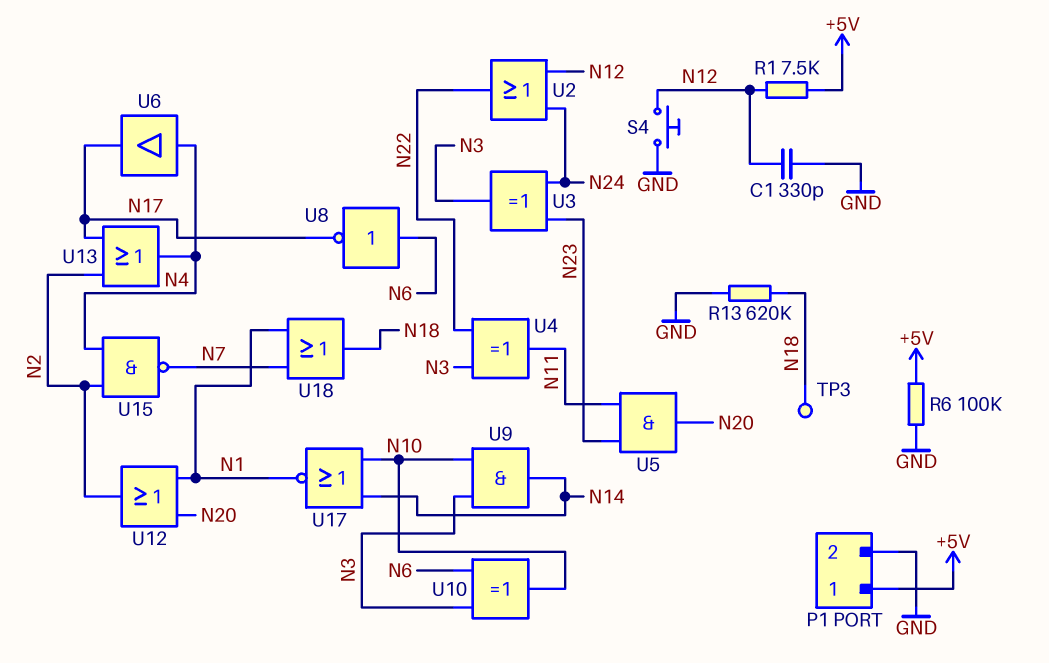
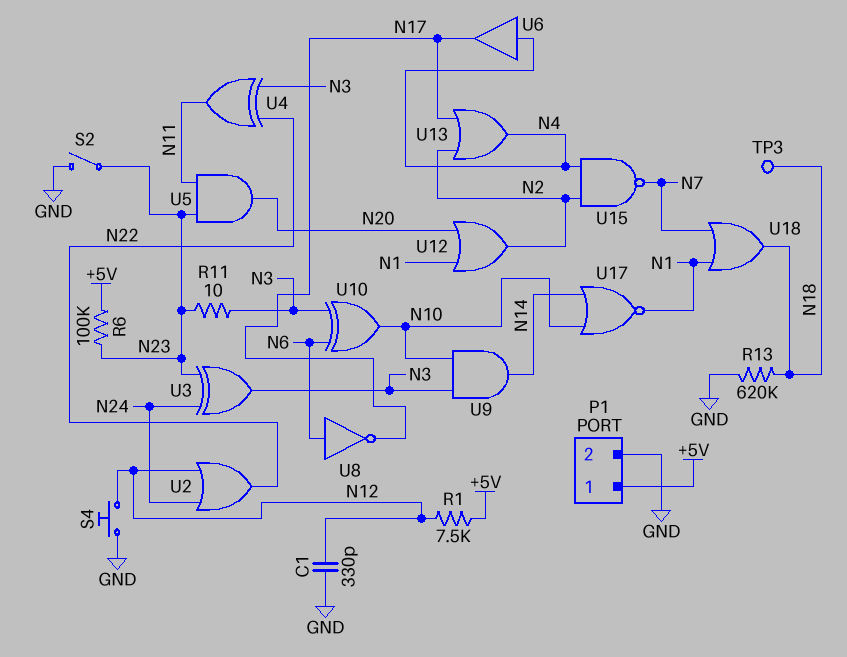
R6: 100k (+5V, GND) -> 100k (+5V, N23)
R11: none -> 10 (N3, N23)
S2: none -> switch (GND, N23)

